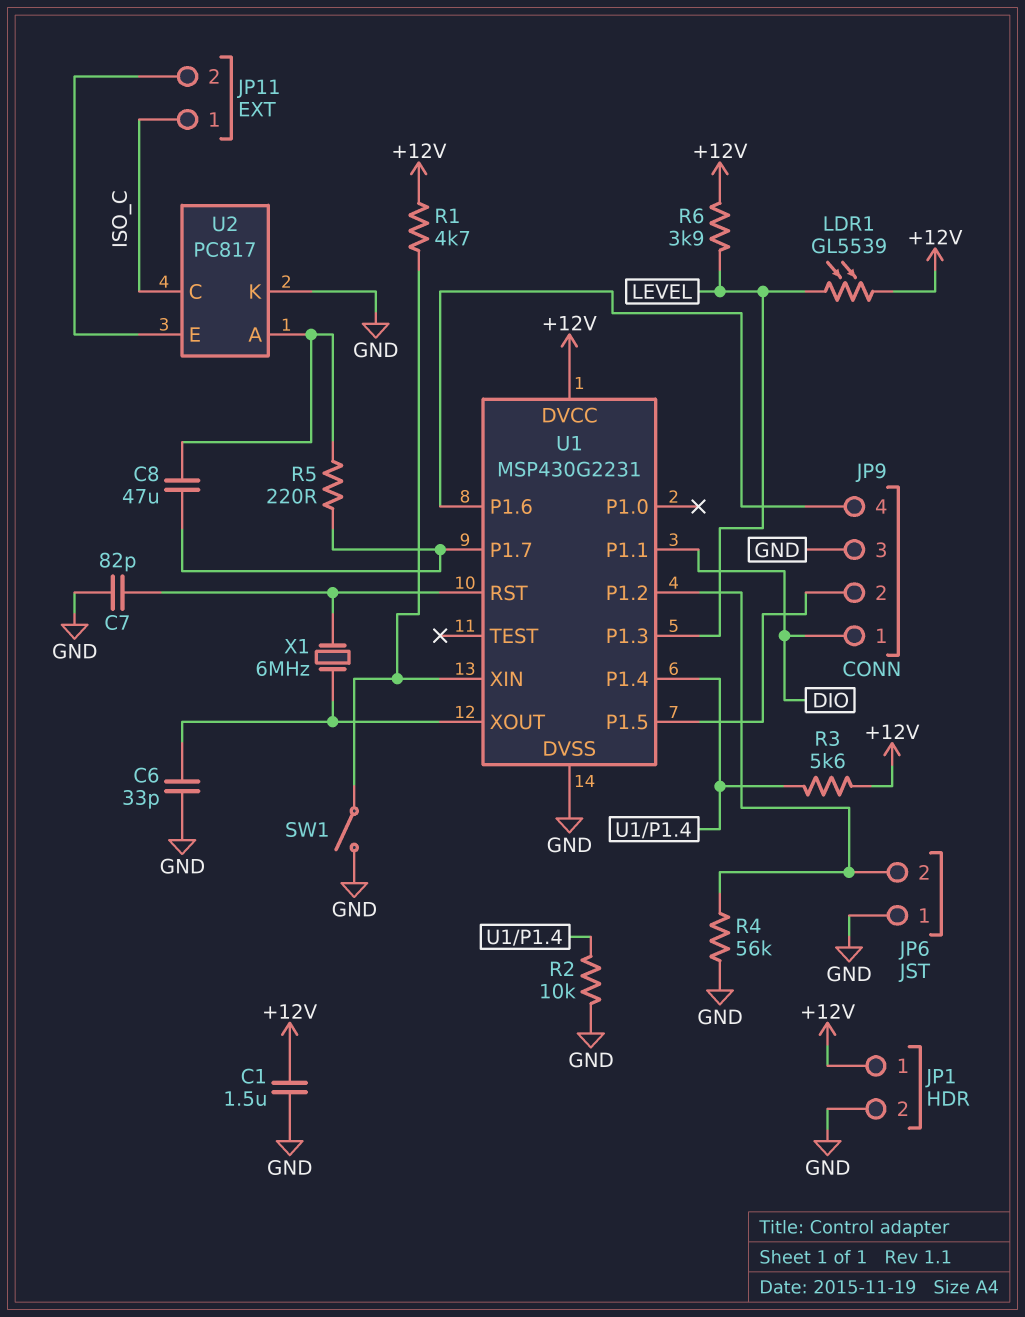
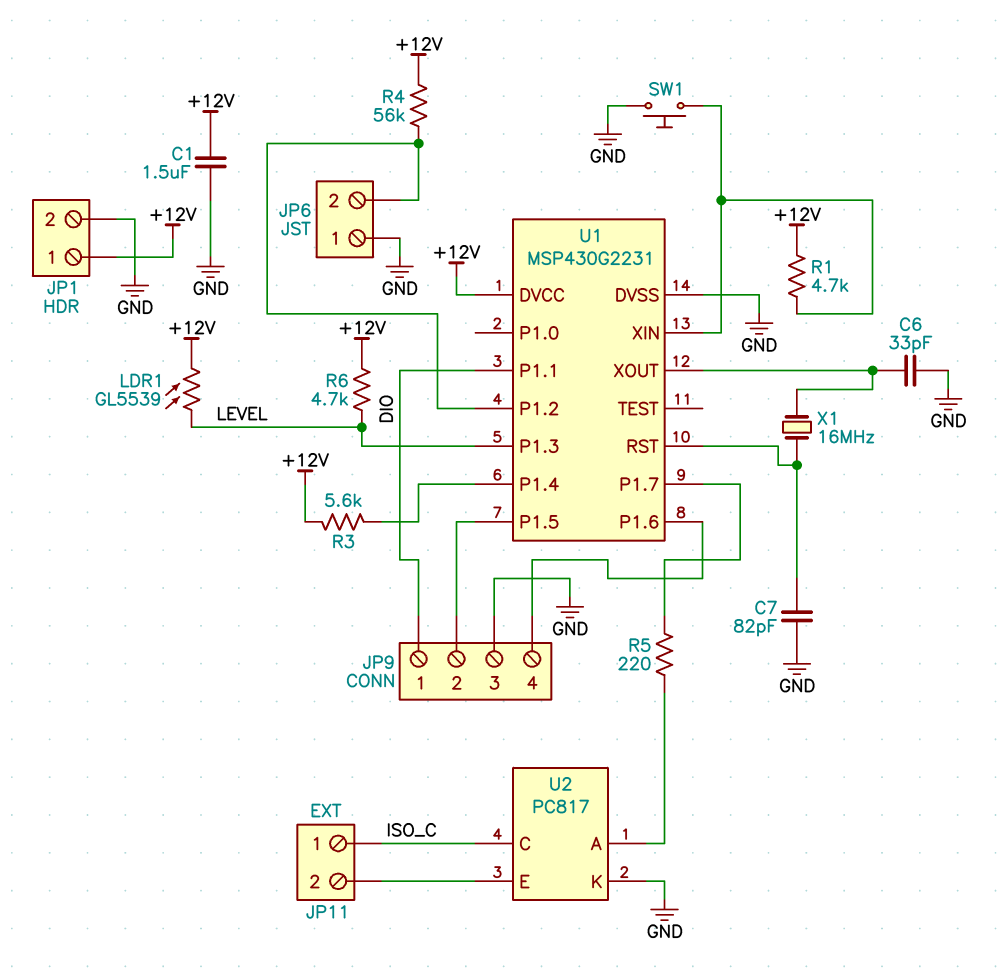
C8: 47uF (U1/P1.7, U2/A) -> none
R2: 10k (GND, U1/P1.4) -> none
R4: 56k (GND, JP6/2) -> 56k (+12V, JP6/2)
R6: 3.9k (+12V, LEVEL) -> 4.7k (+12V, LEVEL)
SW1: switch (GND, U1/XIN) -> button (GND, U1/XIN)
X1: 6MHz (U1/RST, U1/XOUT) -> 16MHz (U1/RST, U1/XOUT)

